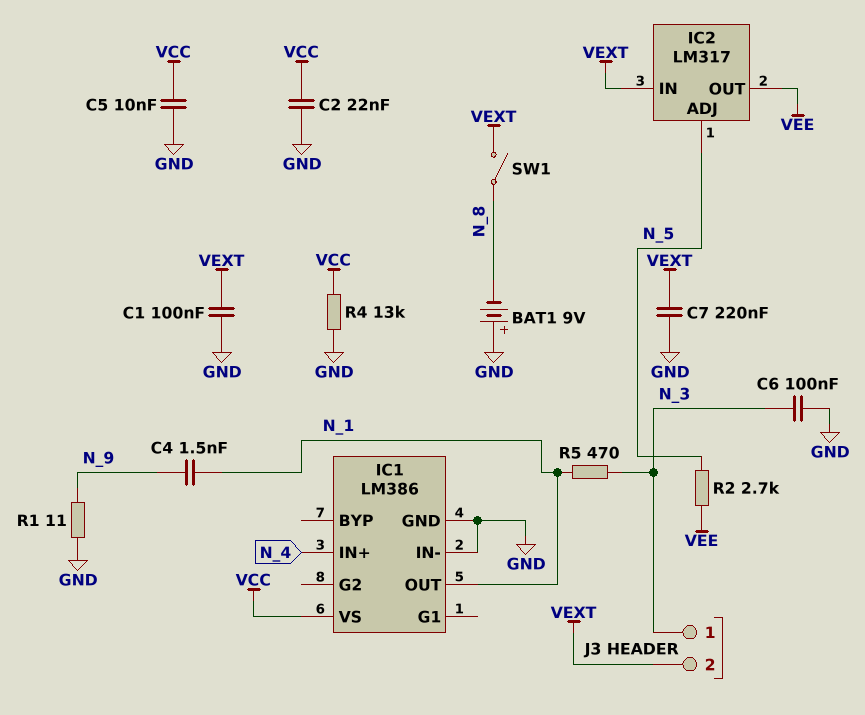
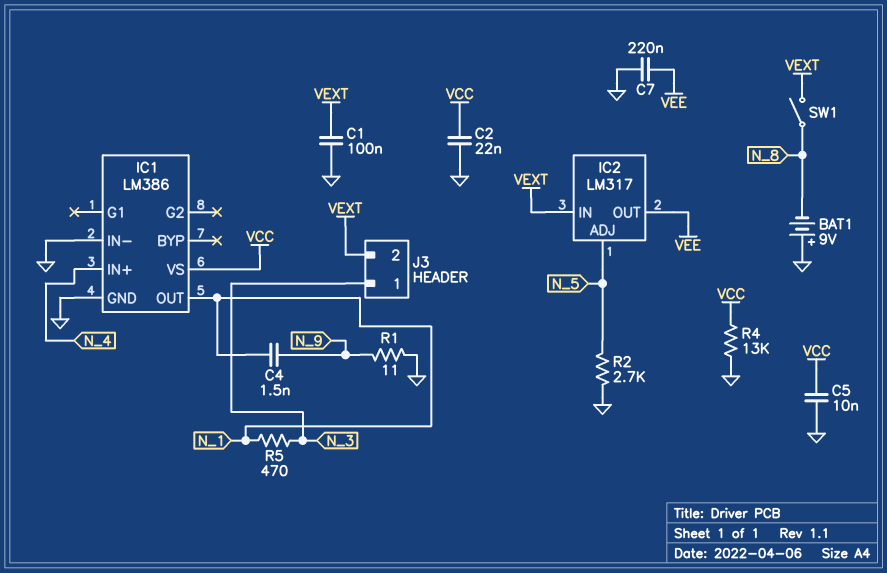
C6: 100nF (GND, N_3) -> none
C7: 220nF (GND, VEXT) -> 220nF (GND, VEE)
R2: 2.7k (N_5, VEE) -> 2.7k (GND, N_5)

